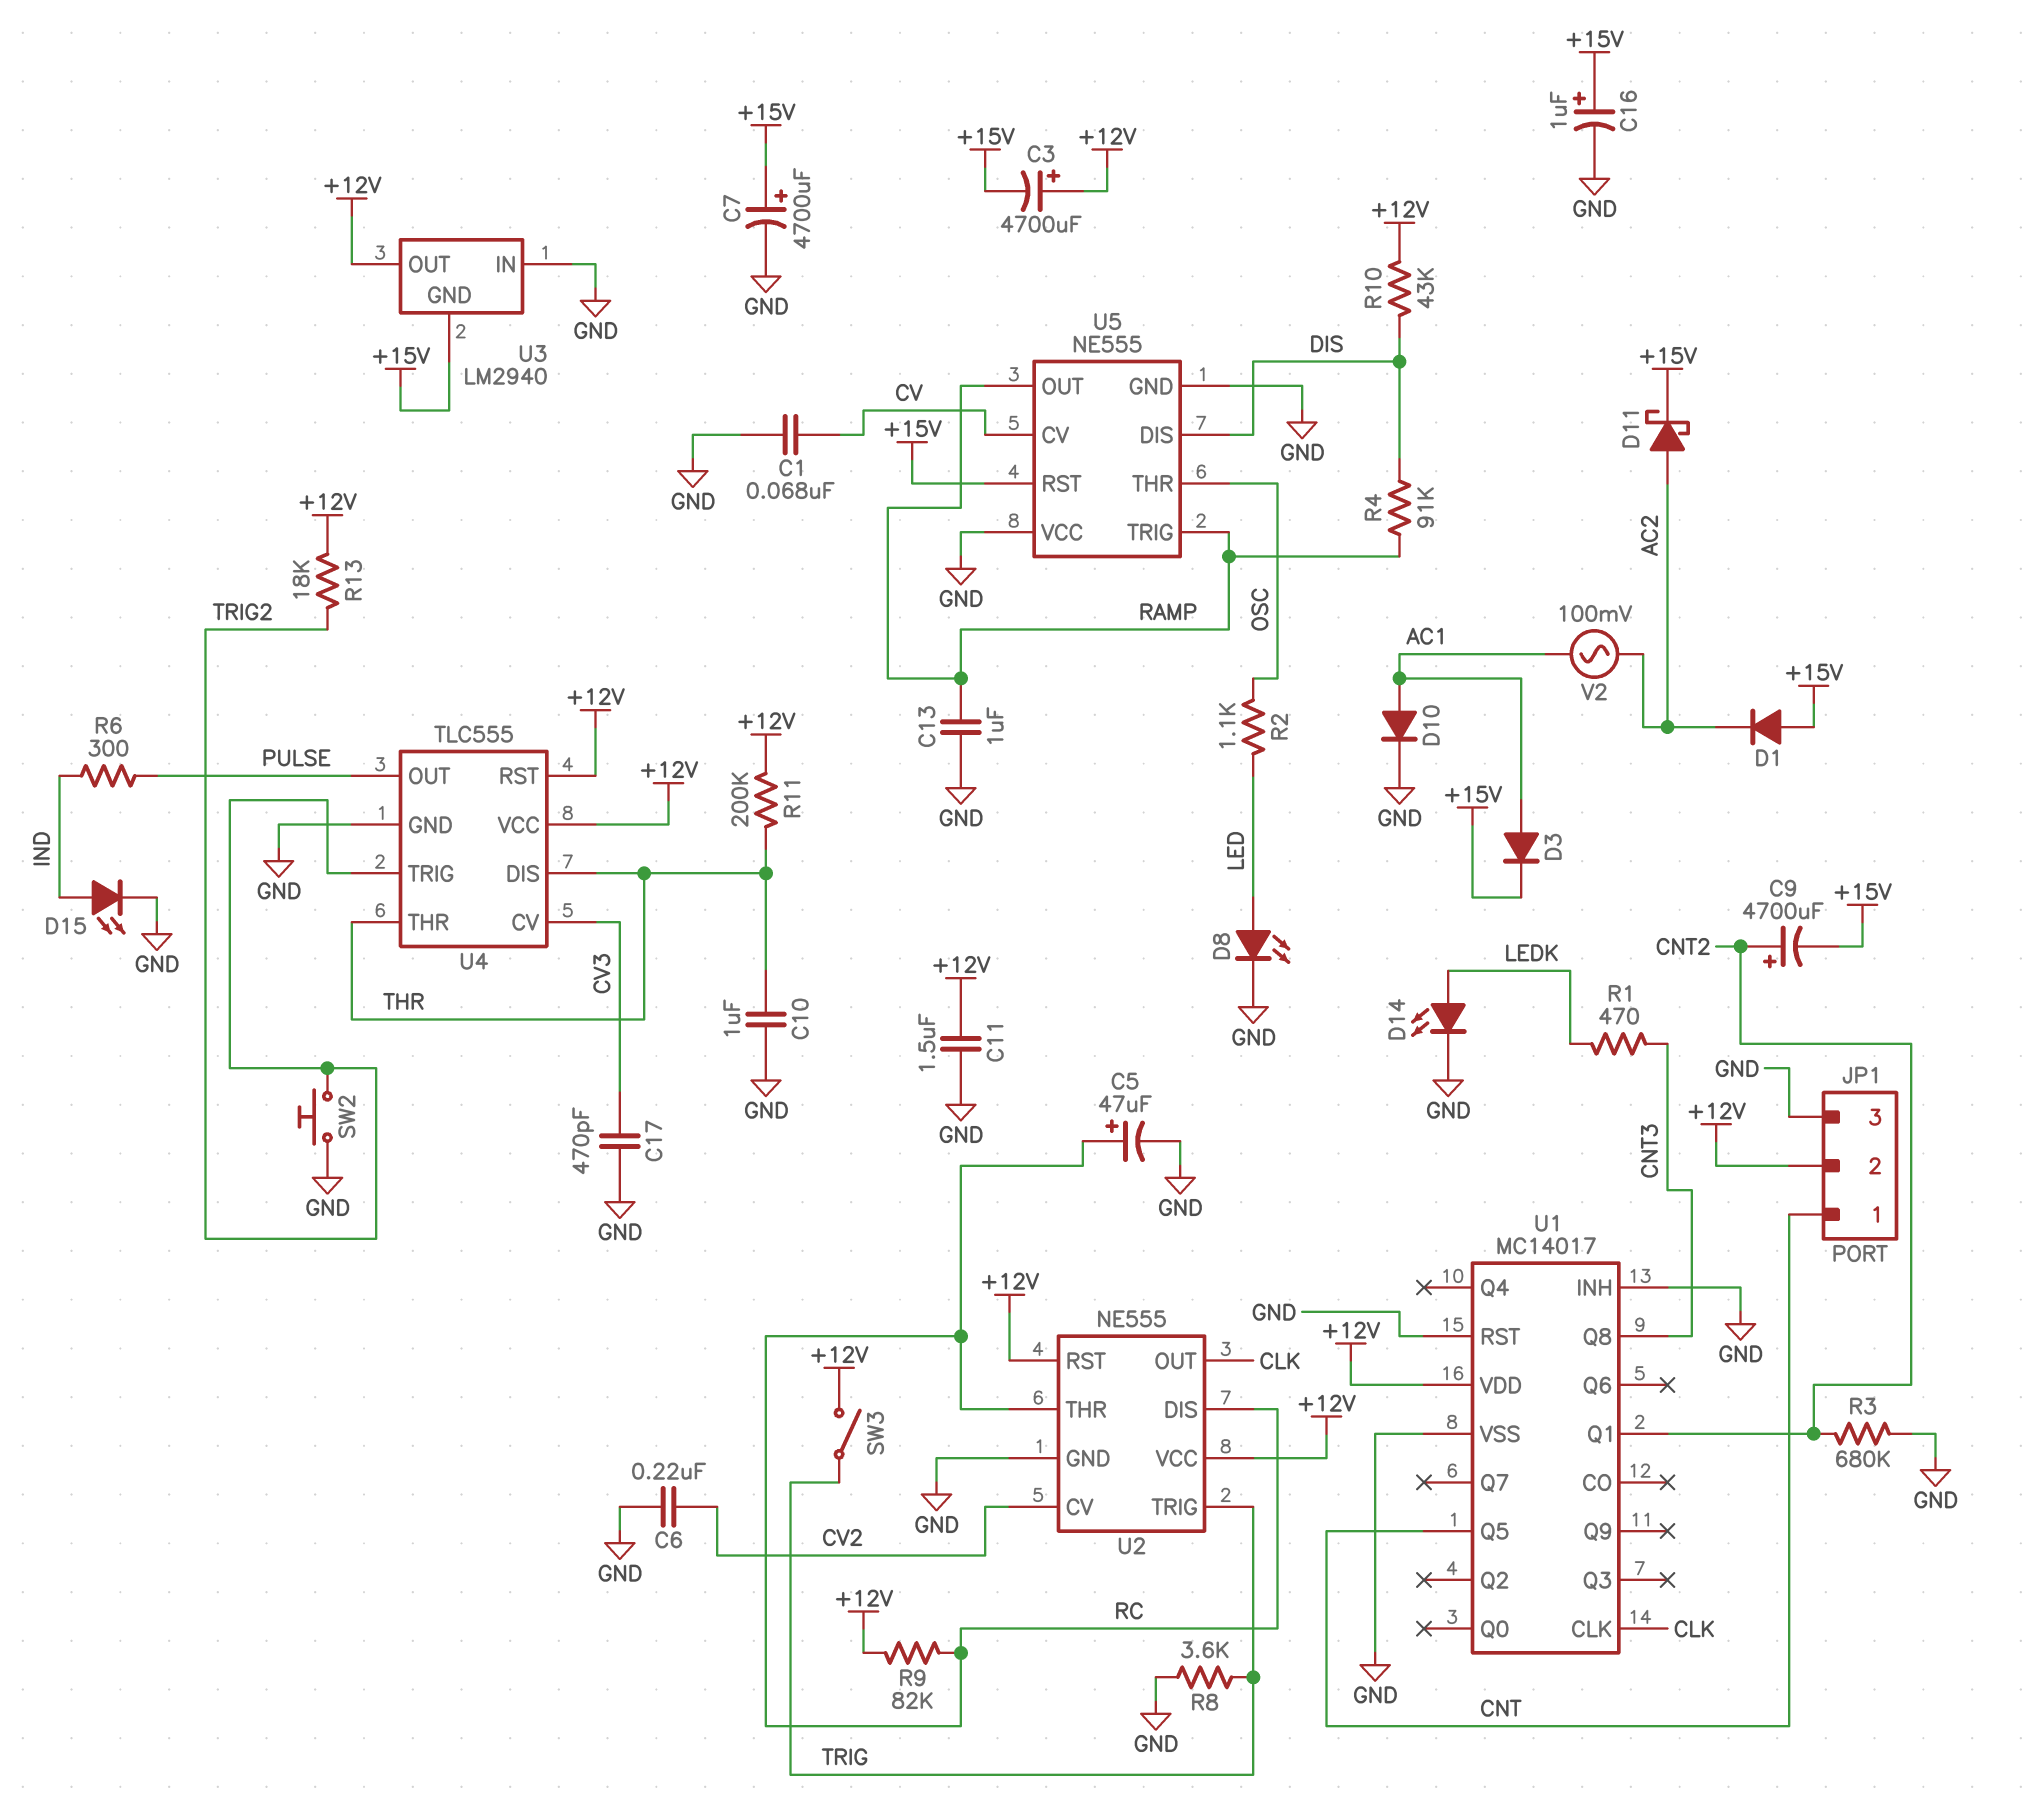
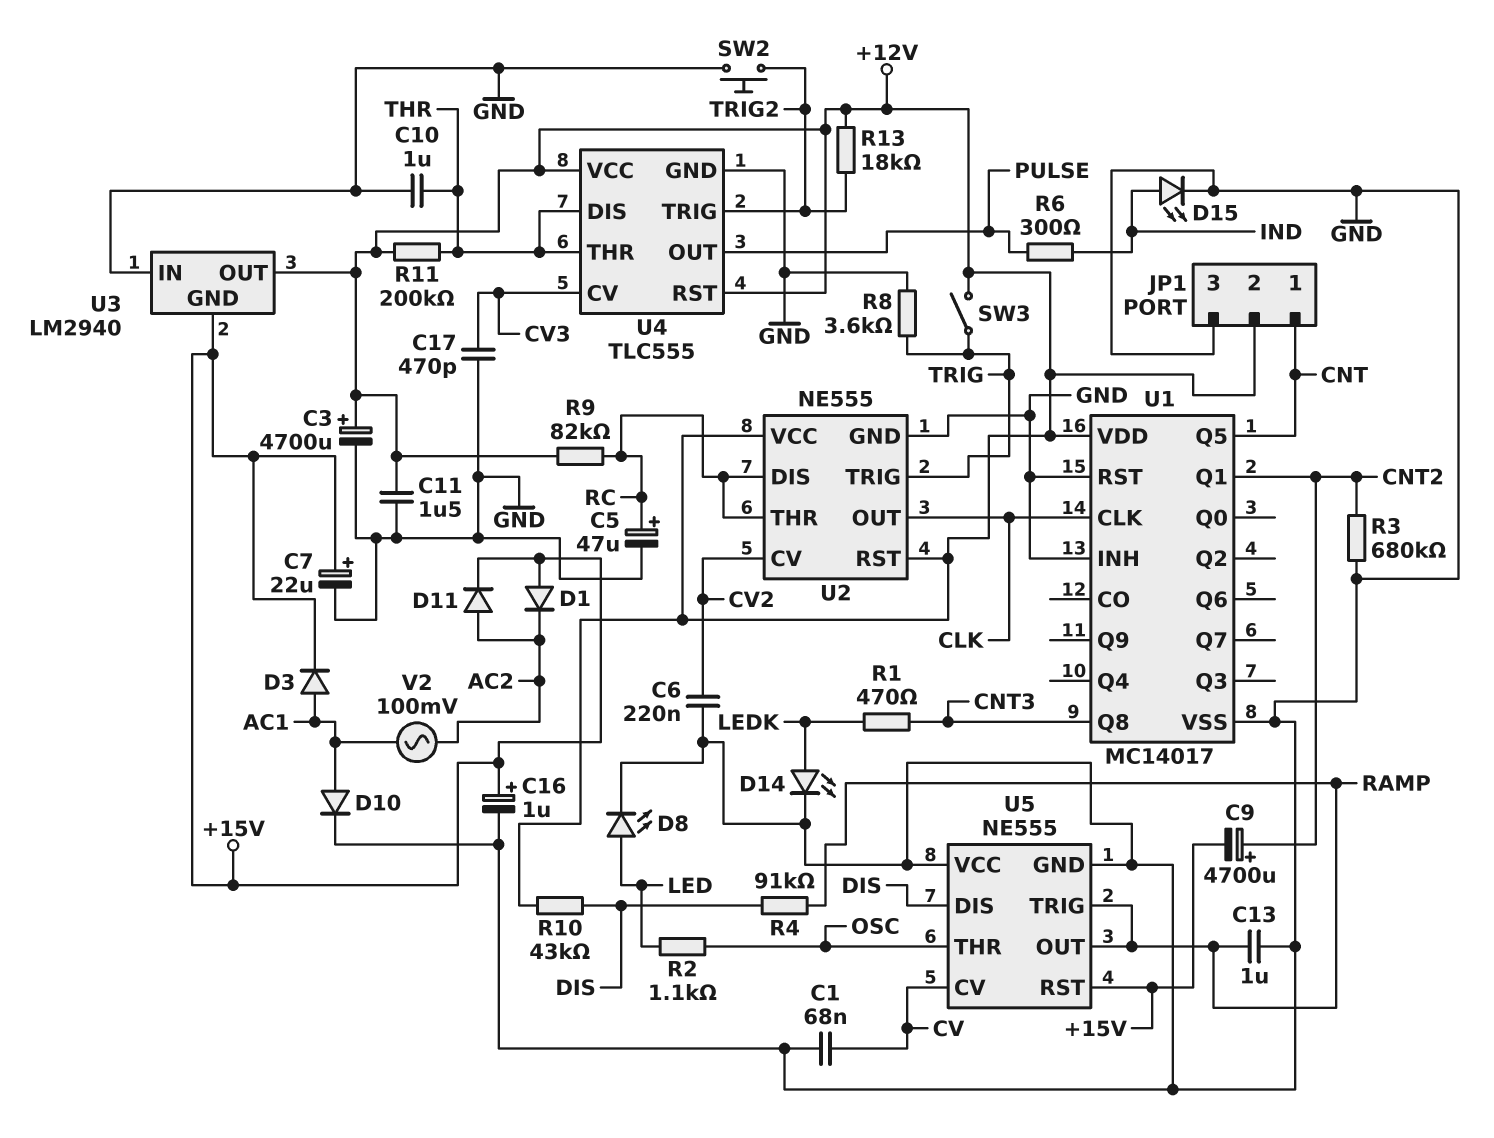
C3: 4700uF (plus +12V, minus +15V) -> 4700uF (plus +12V, minus GND)
C7: 4700uF (plus +15V, minus GND) -> 22uF (plus +15V, minus GND)
D11: schottky (A AC2, K +15V) -> diode (A AC2, K +15V)

